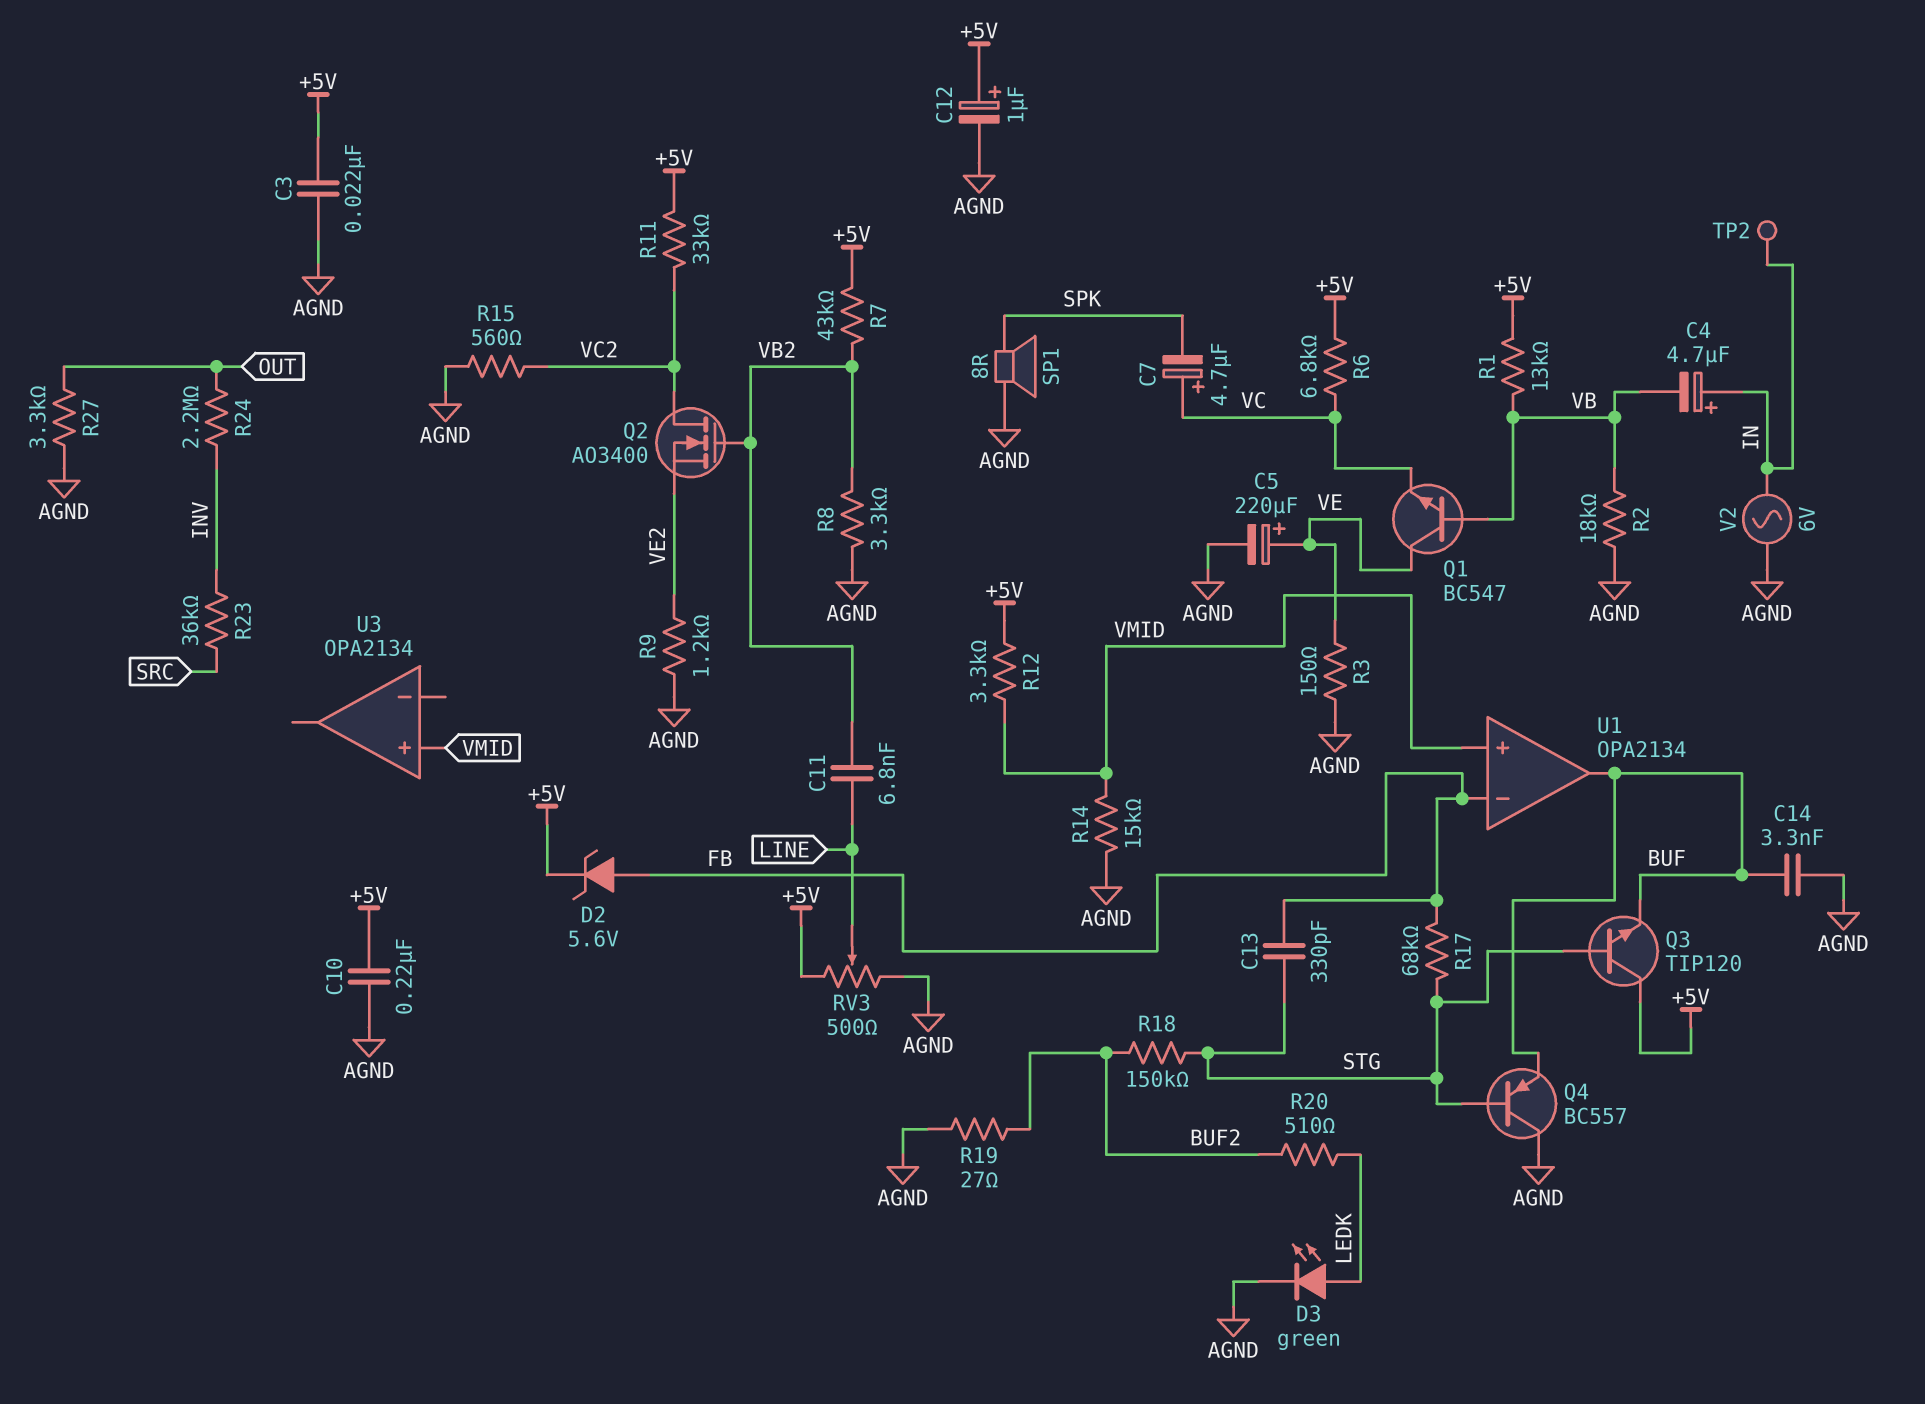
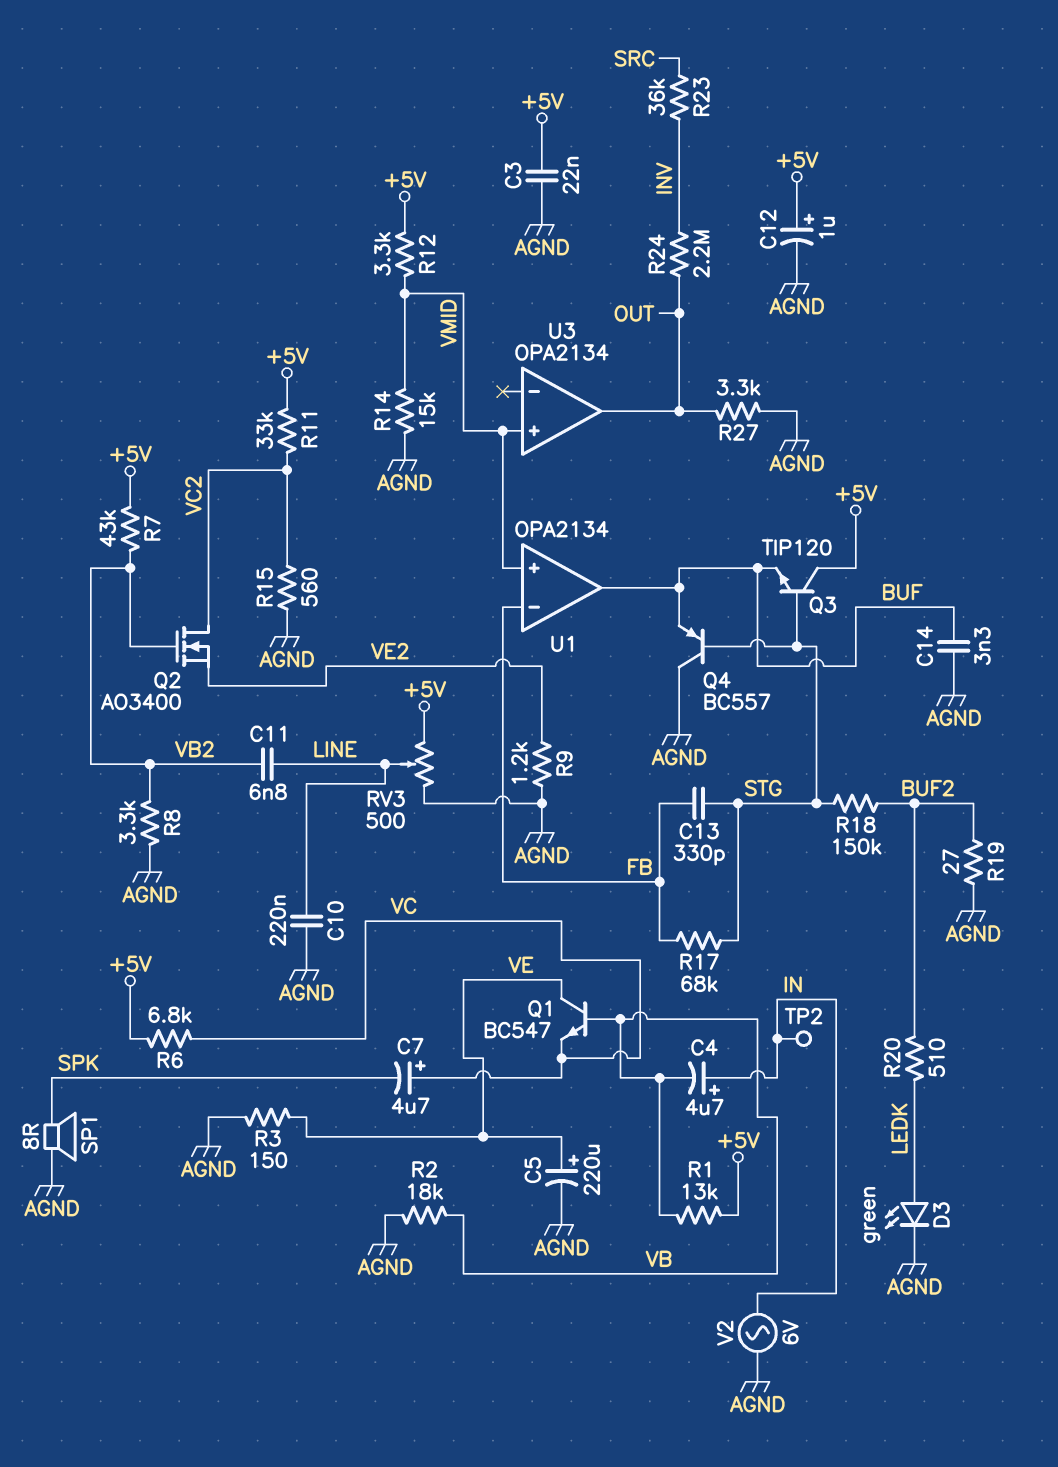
C10: 220nF (+5V, AGND) -> 220nF (AGND, LINE)
D2: zener 5.6V (A FB, K +5V) -> none
U3 pin out: none -> OUT

